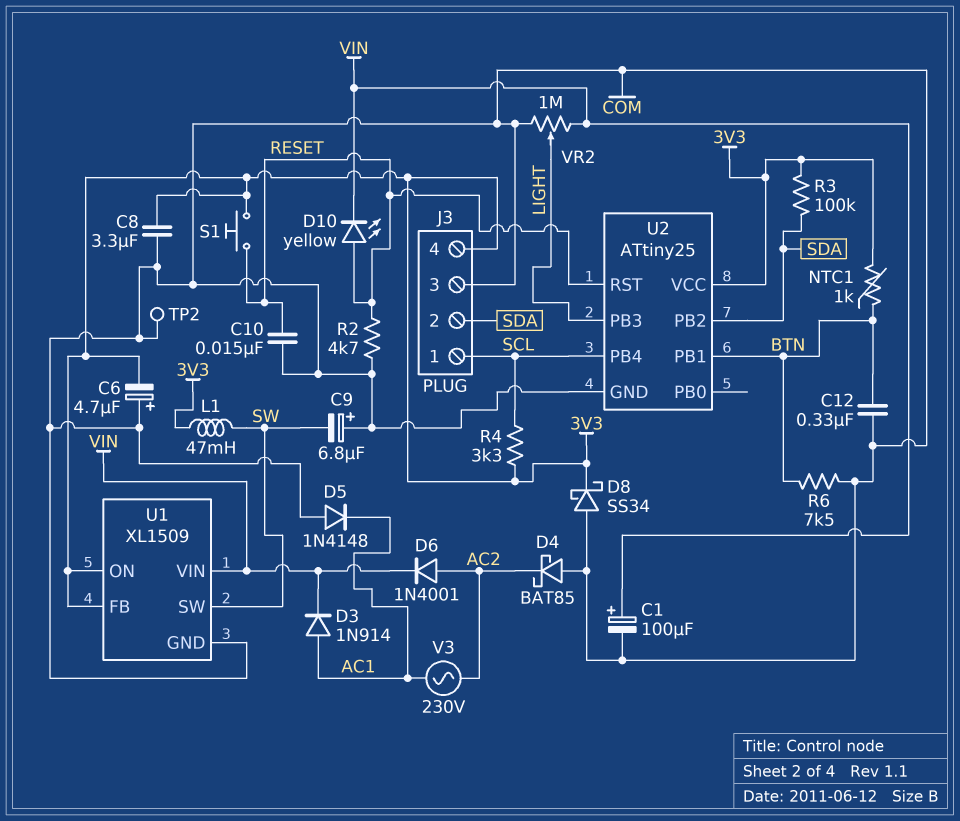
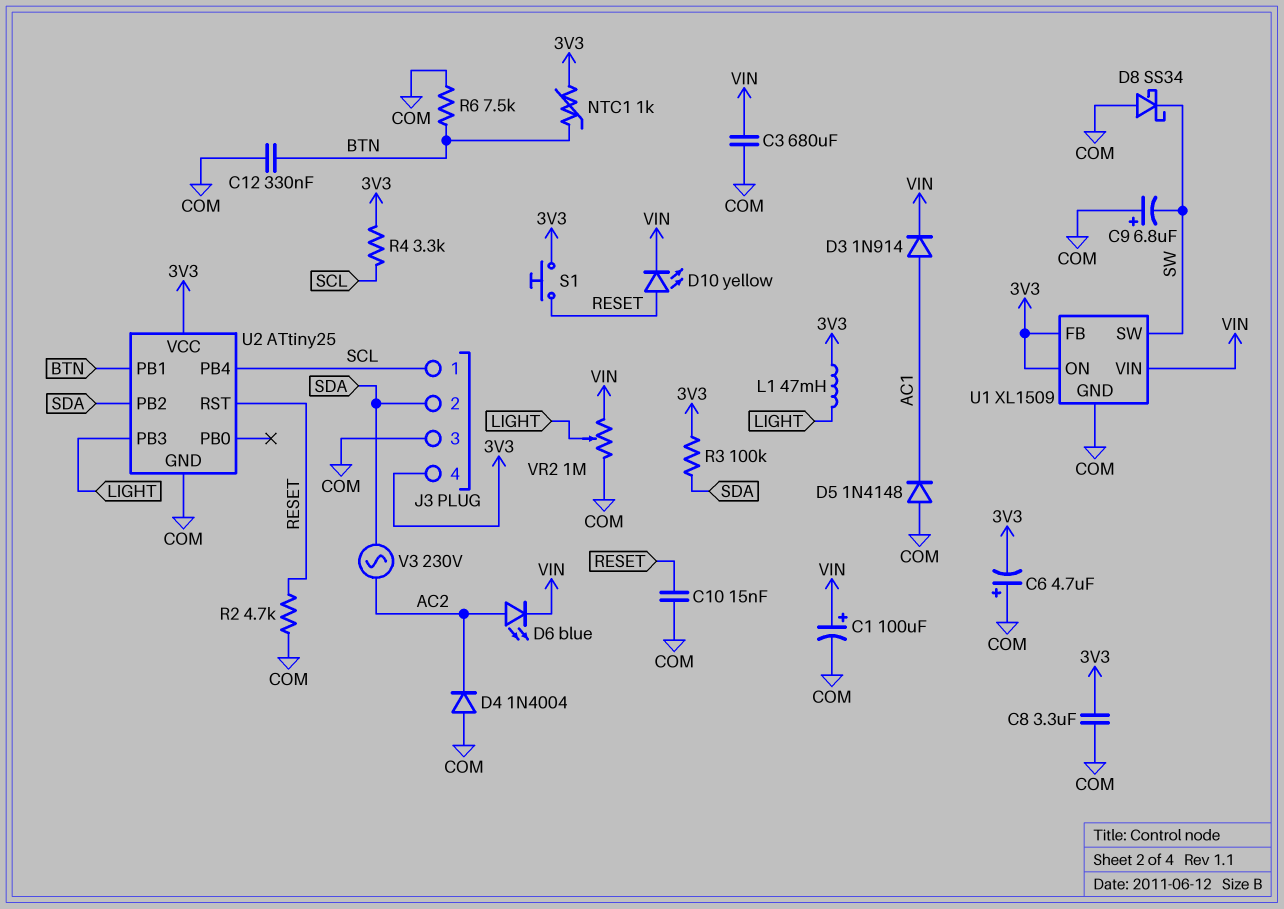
C3: none -> 680uF (COM, VIN)
D4: schottky BAT85 (A COM, K AC2) -> diode 1N4004 (A COM, K AC2)
D6: diode 1N4001 (A AC2, K VIN) -> LED blue (A AC2, K VIN)
D8: schottky SS34 (A COM, K 3V3) -> schottky SS34 (A COM, K SW)
L1: 47mH (3V3, SW) -> 47mH (3V3, LIGHT)
TP2: test point (COM) -> none
V3: AC 230V (AC1, AC2) -> AC 230V (AC2, SDA)

